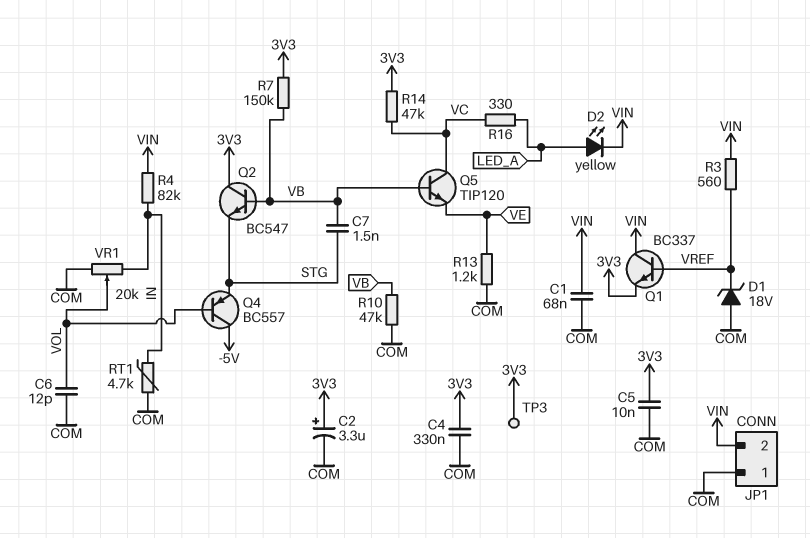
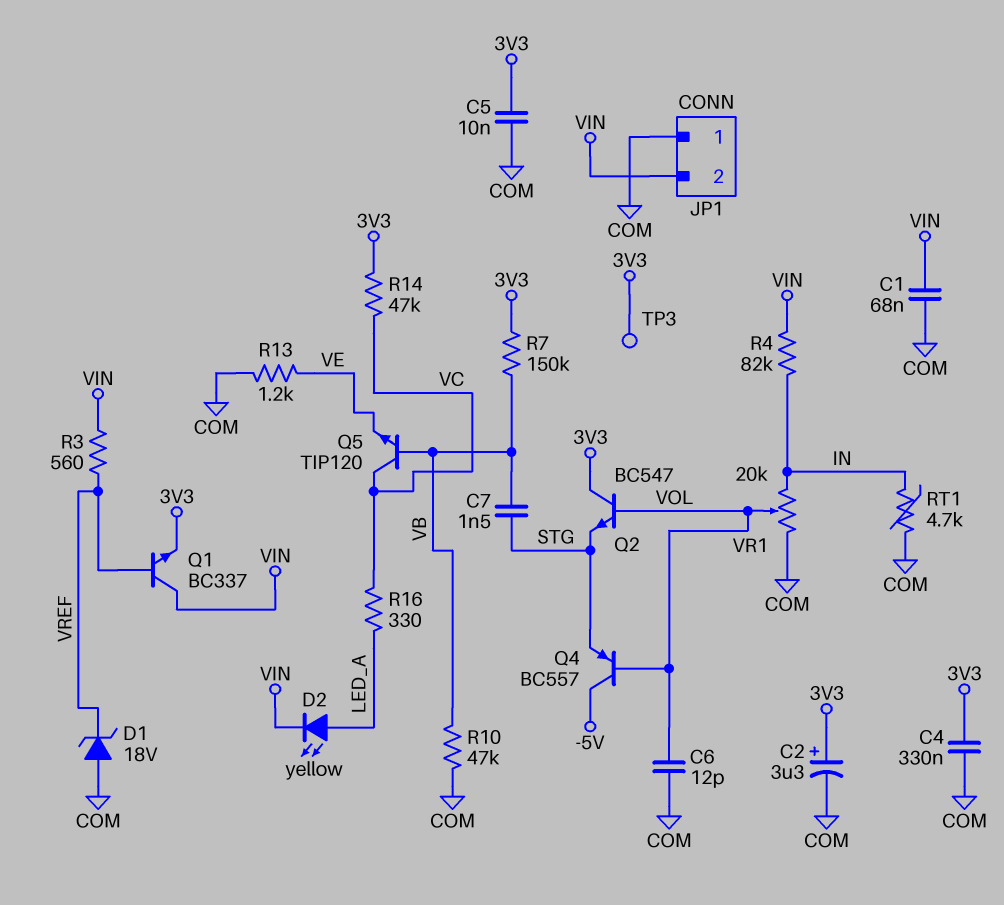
Q2: NPN BC547 (B VB, C 3V3, E STG) -> NPN BC547 (B VOL, C 3V3, E STG)

